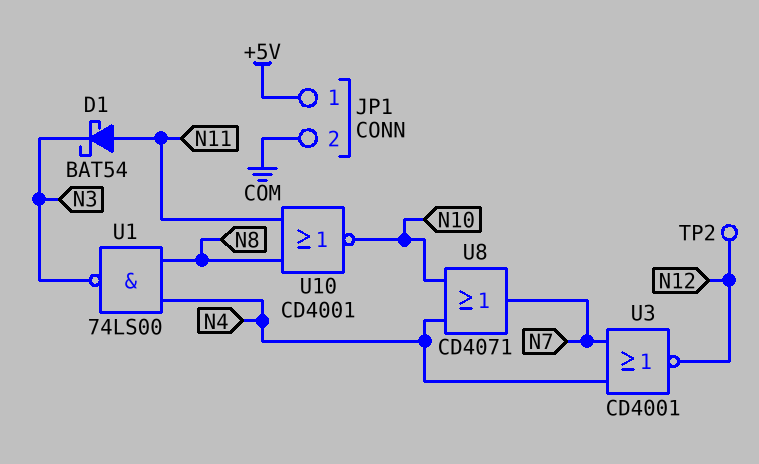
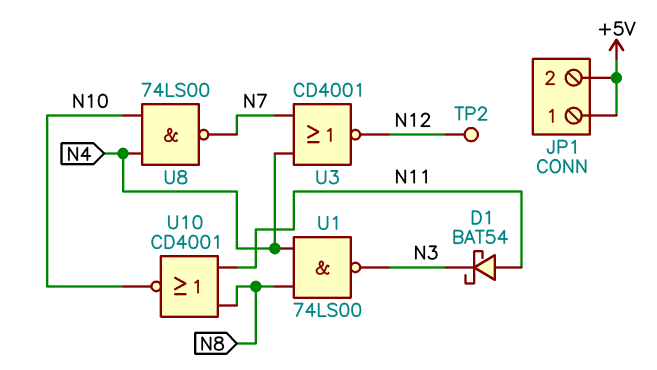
JP1 pin 2: COM -> +5V
U8: OR CD4071 (in N4, in N10, out N7) -> NAND 74LS00 (in N4, in N10, out N7)

